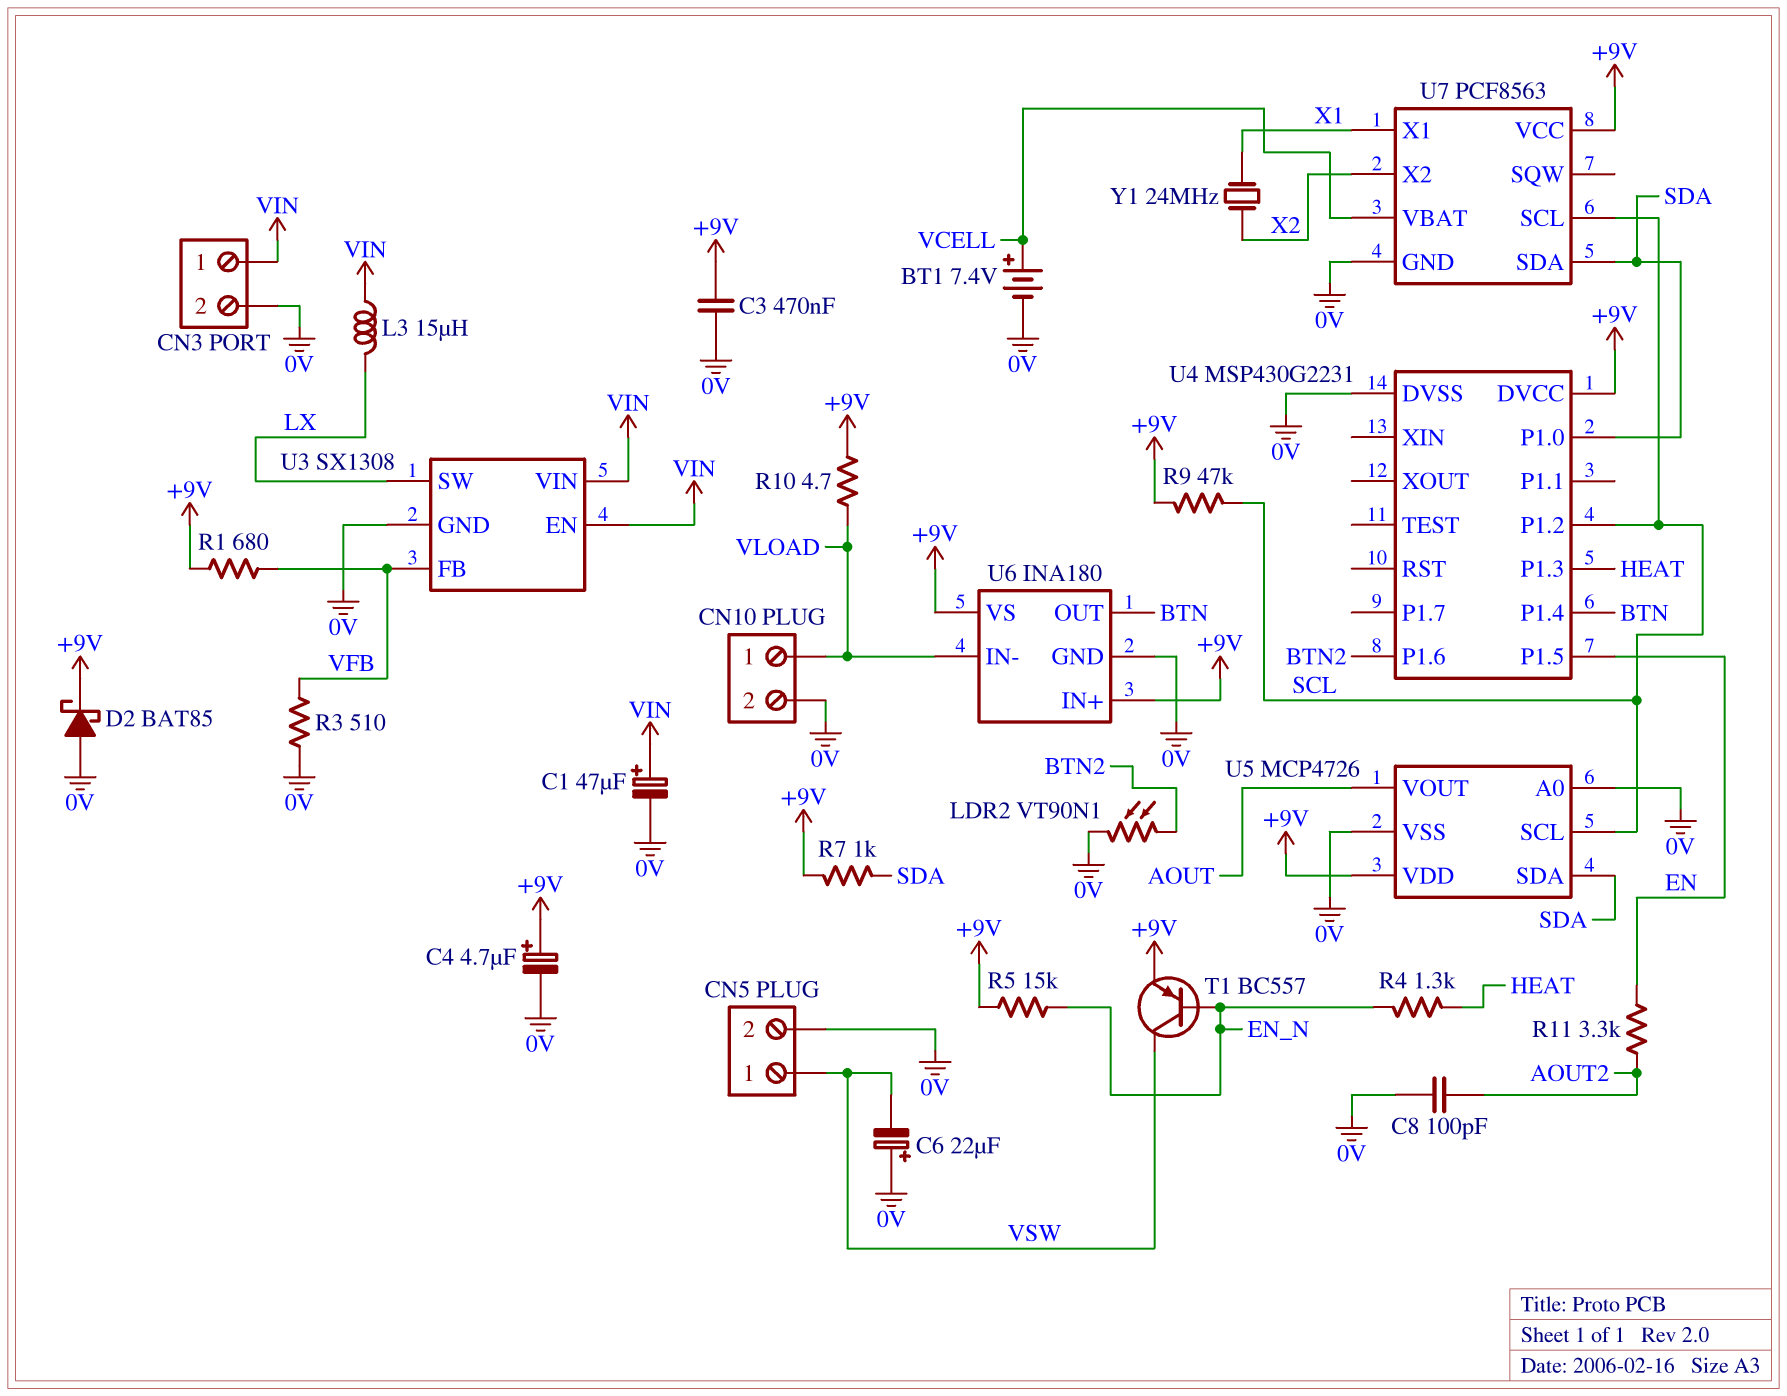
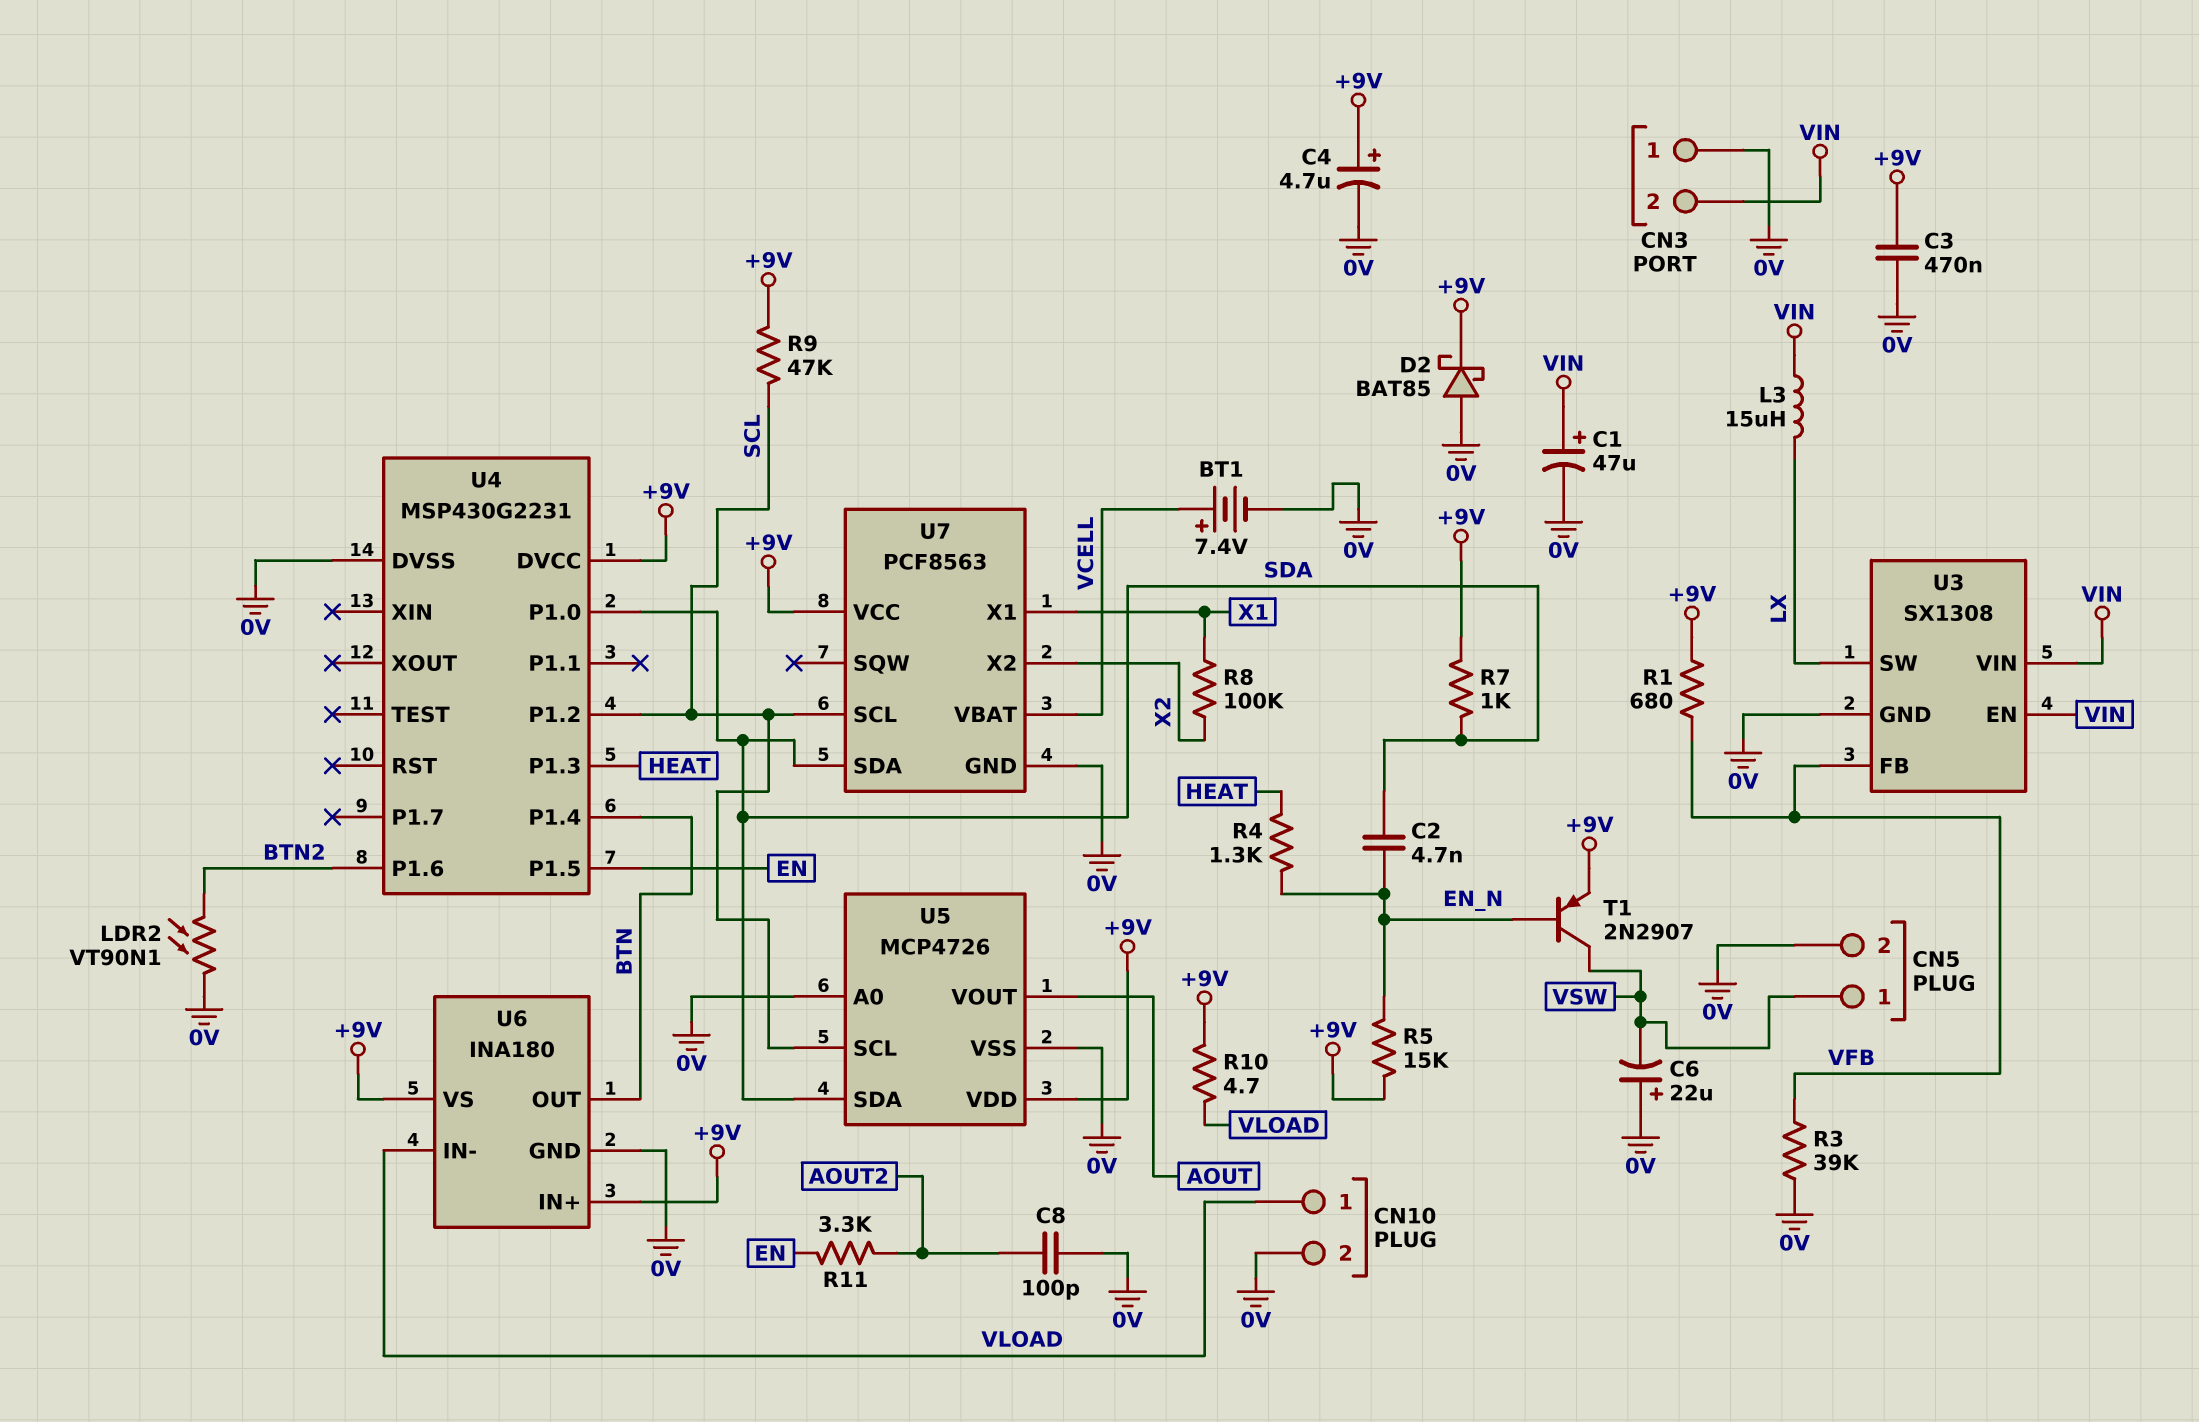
C2: none -> 4.7nF (EN_N, SDA)
CN3 pin 1: VIN -> 0V
CN3 pin 2: 0V -> VIN
R3: 510 (0V, VFB) -> 39k (0V, VFB)
R8: none -> 100k (X1, X2)
T1: PNP BC557 (B EN_N, C VSW, E +9V) -> PNP 2N2907 (B EN_N, C VSW, E +9V)
Y1: 24MHz (X1, X2) -> none

